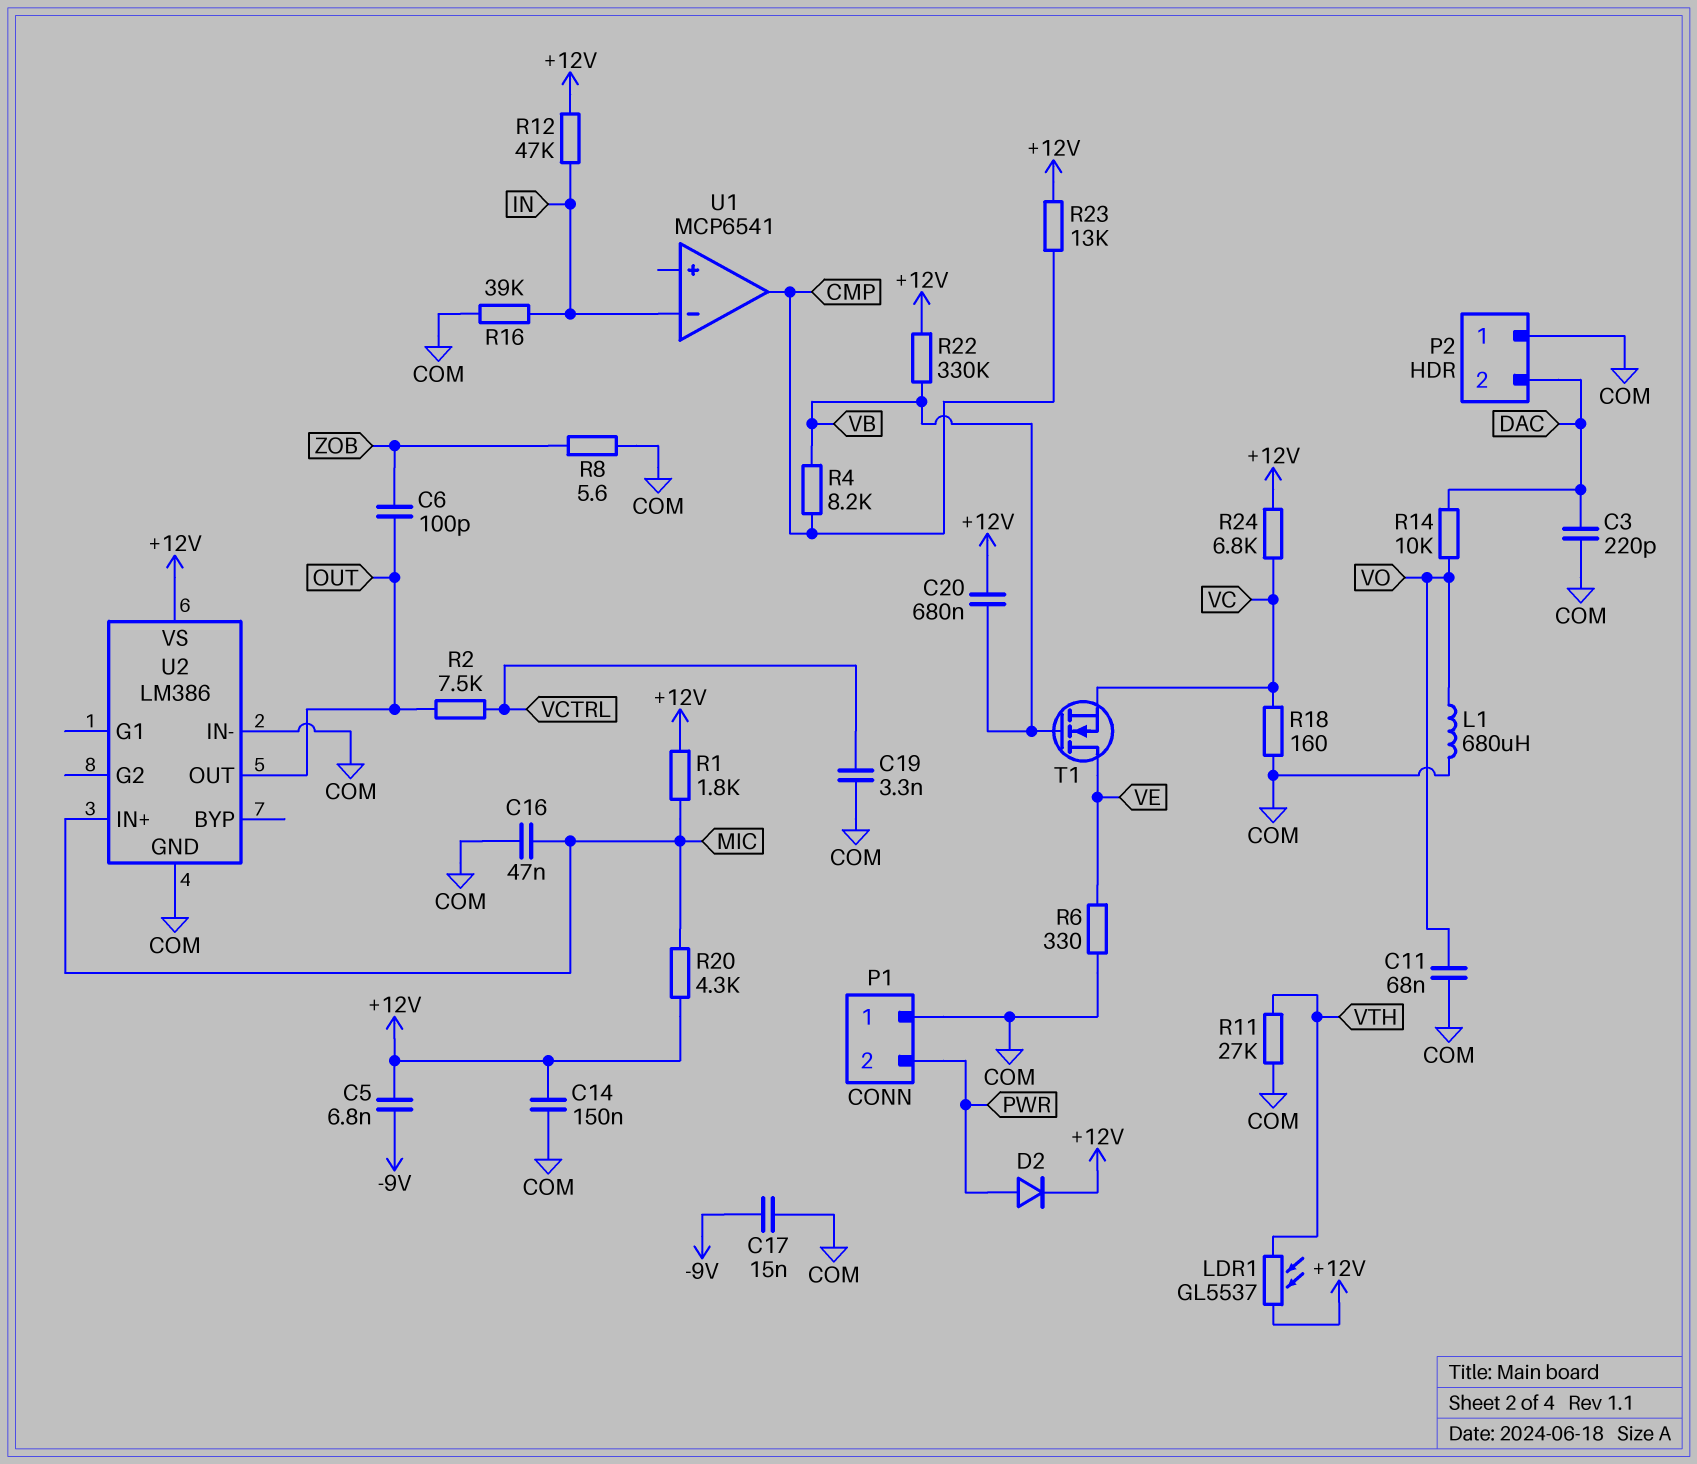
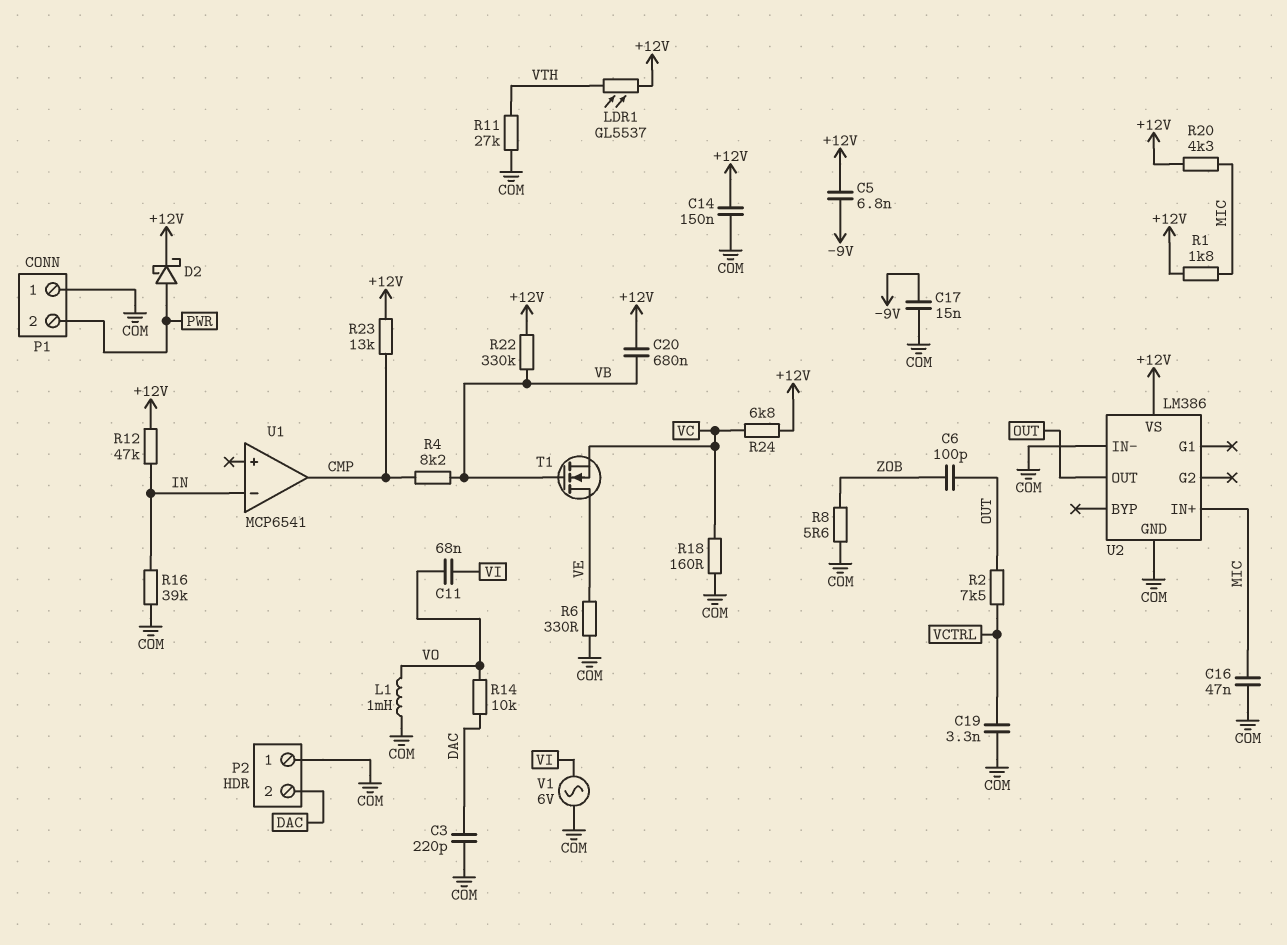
C11: 68nF (COM, VO) -> 68nF (VI, VO)
D2: diode (A PWR, K +12V) -> schottky (A PWR, K +12V)
L1: 680uH (COM, VO) -> 1mH (COM, VO)
V1: none -> AC 6V (COM, VI)

